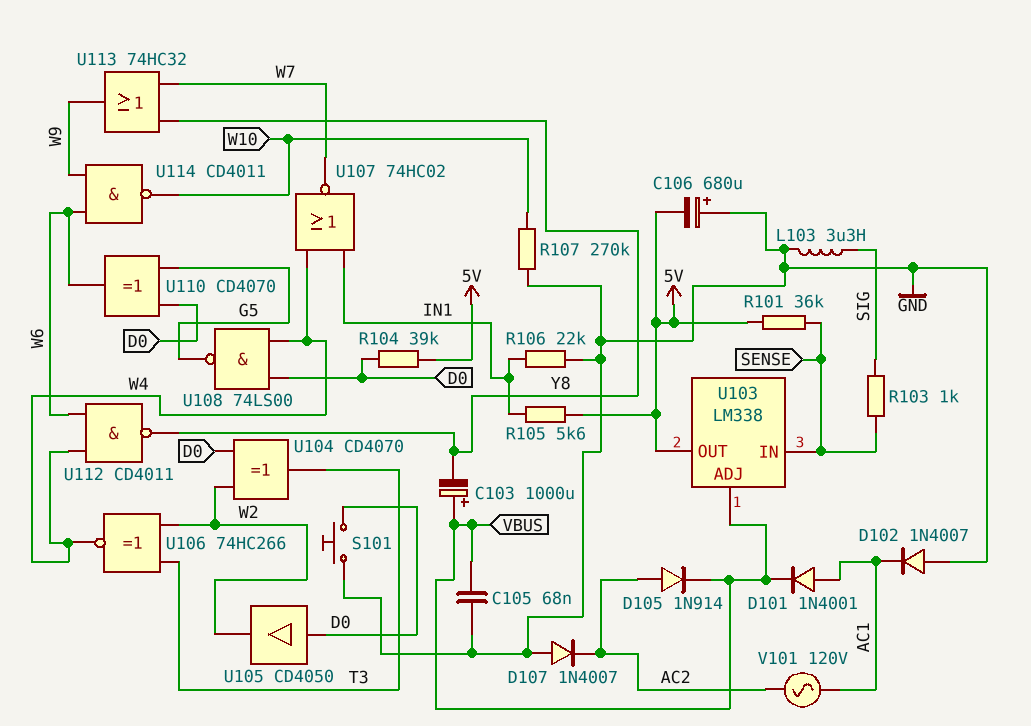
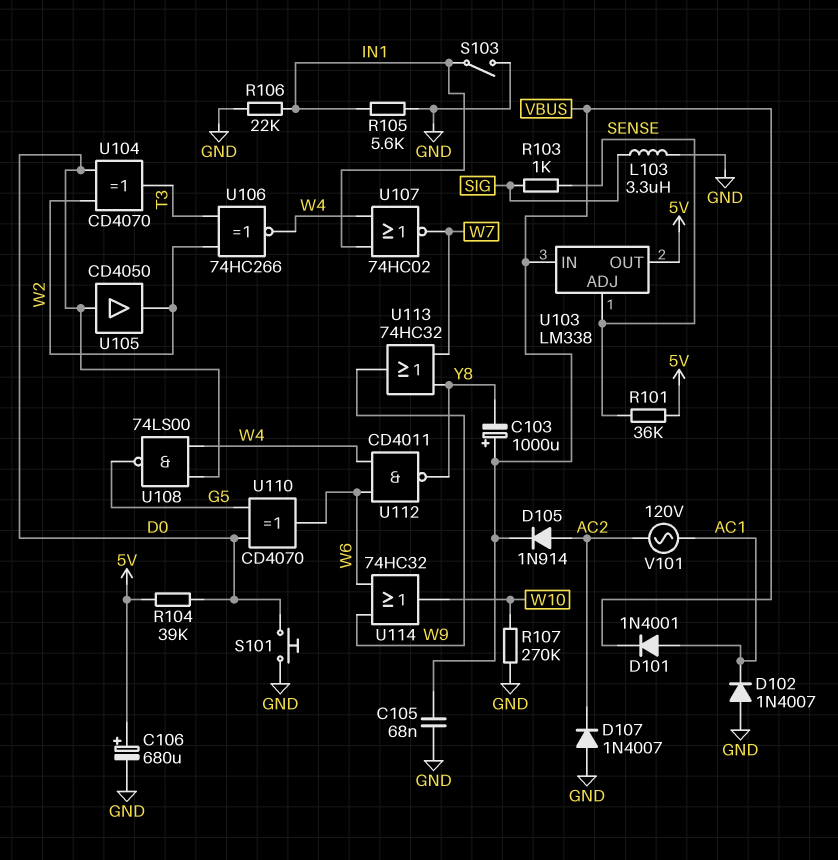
C106: 680uF (plus GND, minus 5V) -> 680uF (plus 5V, minus GND)
R105: 5.6k (5V, IN1) -> 5.6k (GND, IN1)
S103: none -> switch (GND, IN1)
U103 pin ADJ: VBUS -> SENSE
U103 pin IN: SENSE -> VBUS
U114: NAND CD4011 (in W6, in W9, out W10) -> OR 74HC32 (in W6, in W9, out W10)

